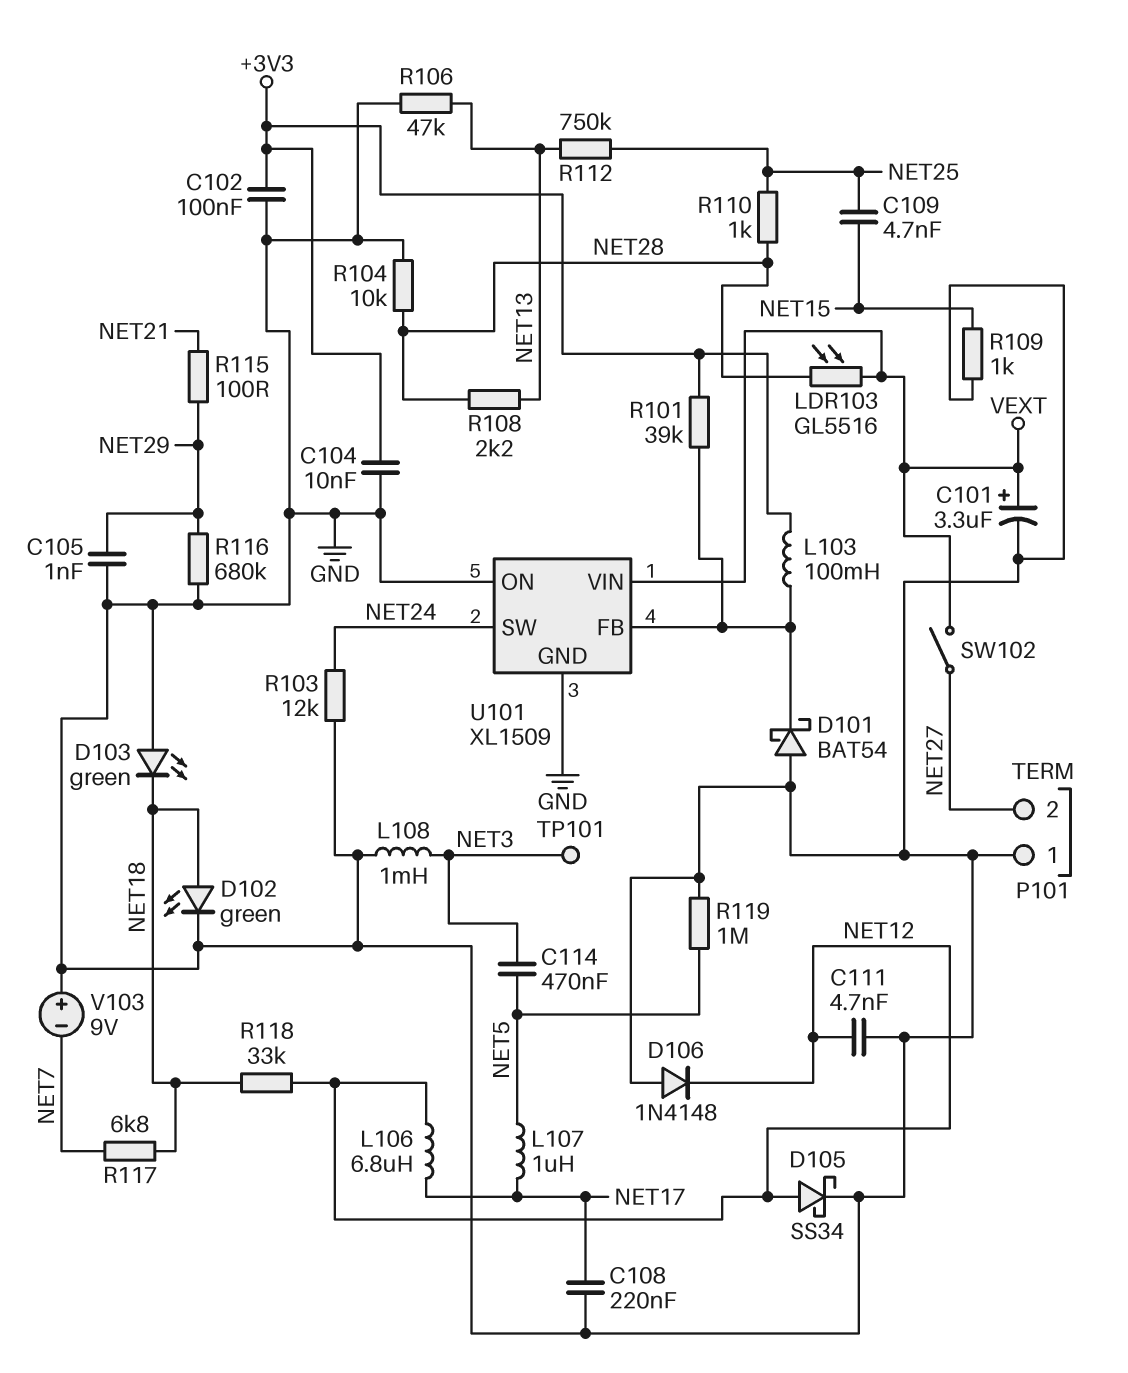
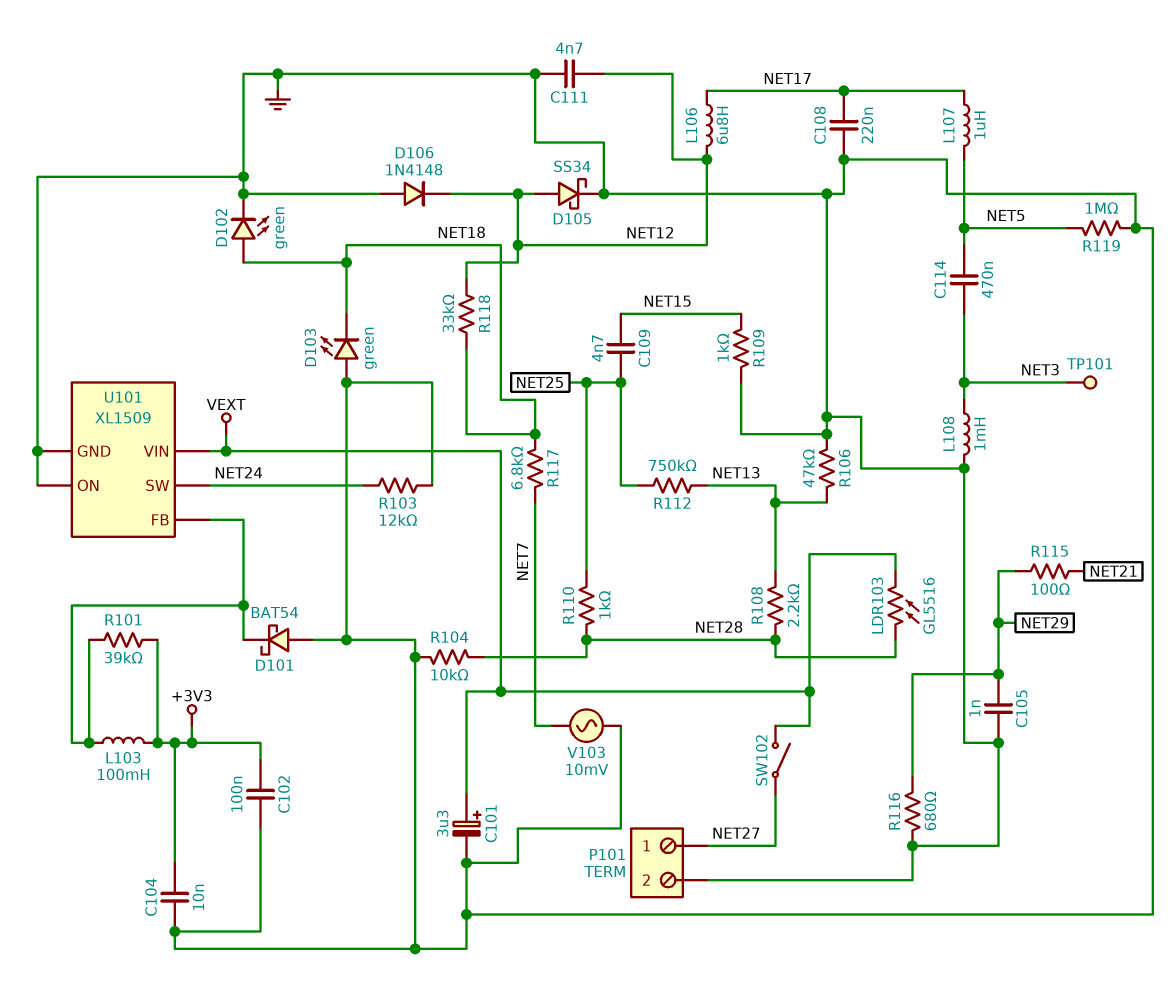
P101 pin 1: GND -> NET27
P101 pin 2: NET27 -> GND
R116: 680k (GND, NET29) -> 680 (GND, NET29)
V103: 9V (plus GND, minus NET7) -> AC 10mV (GND, NET7)

